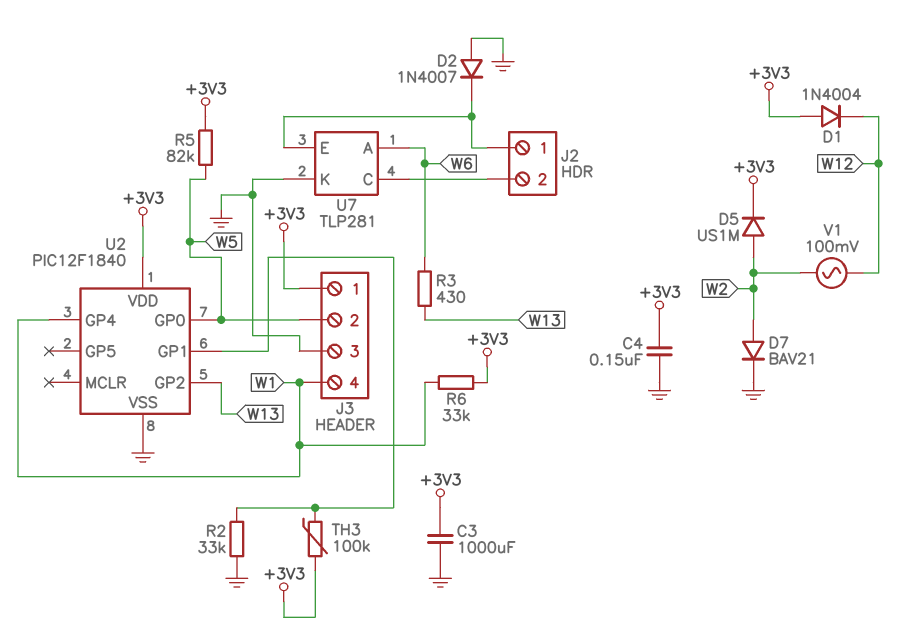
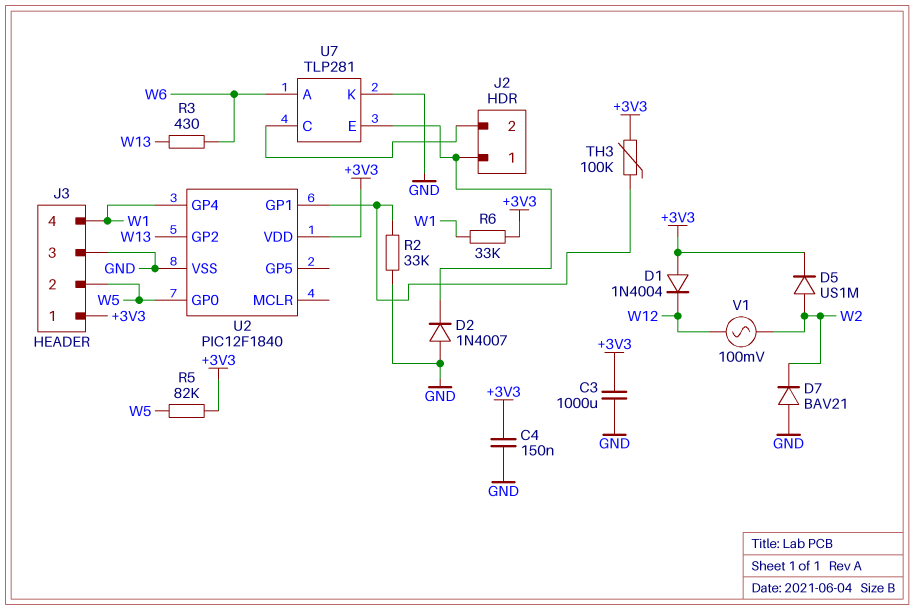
D7: diode BAV21 (A W2, K GND) -> diode BAV21 (A GND, K W2)

